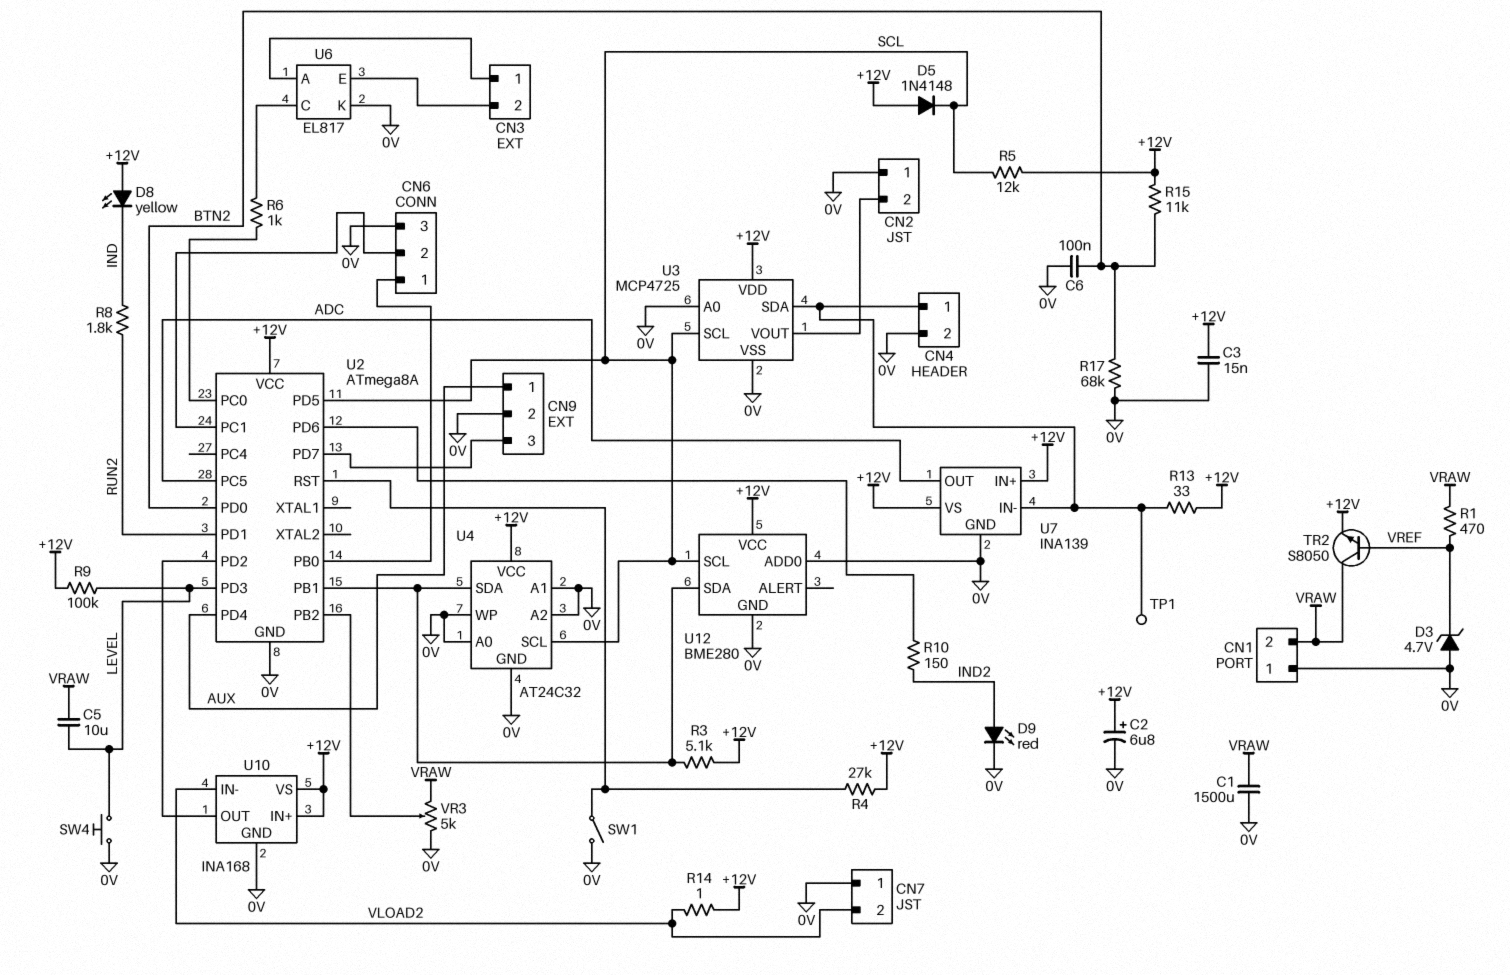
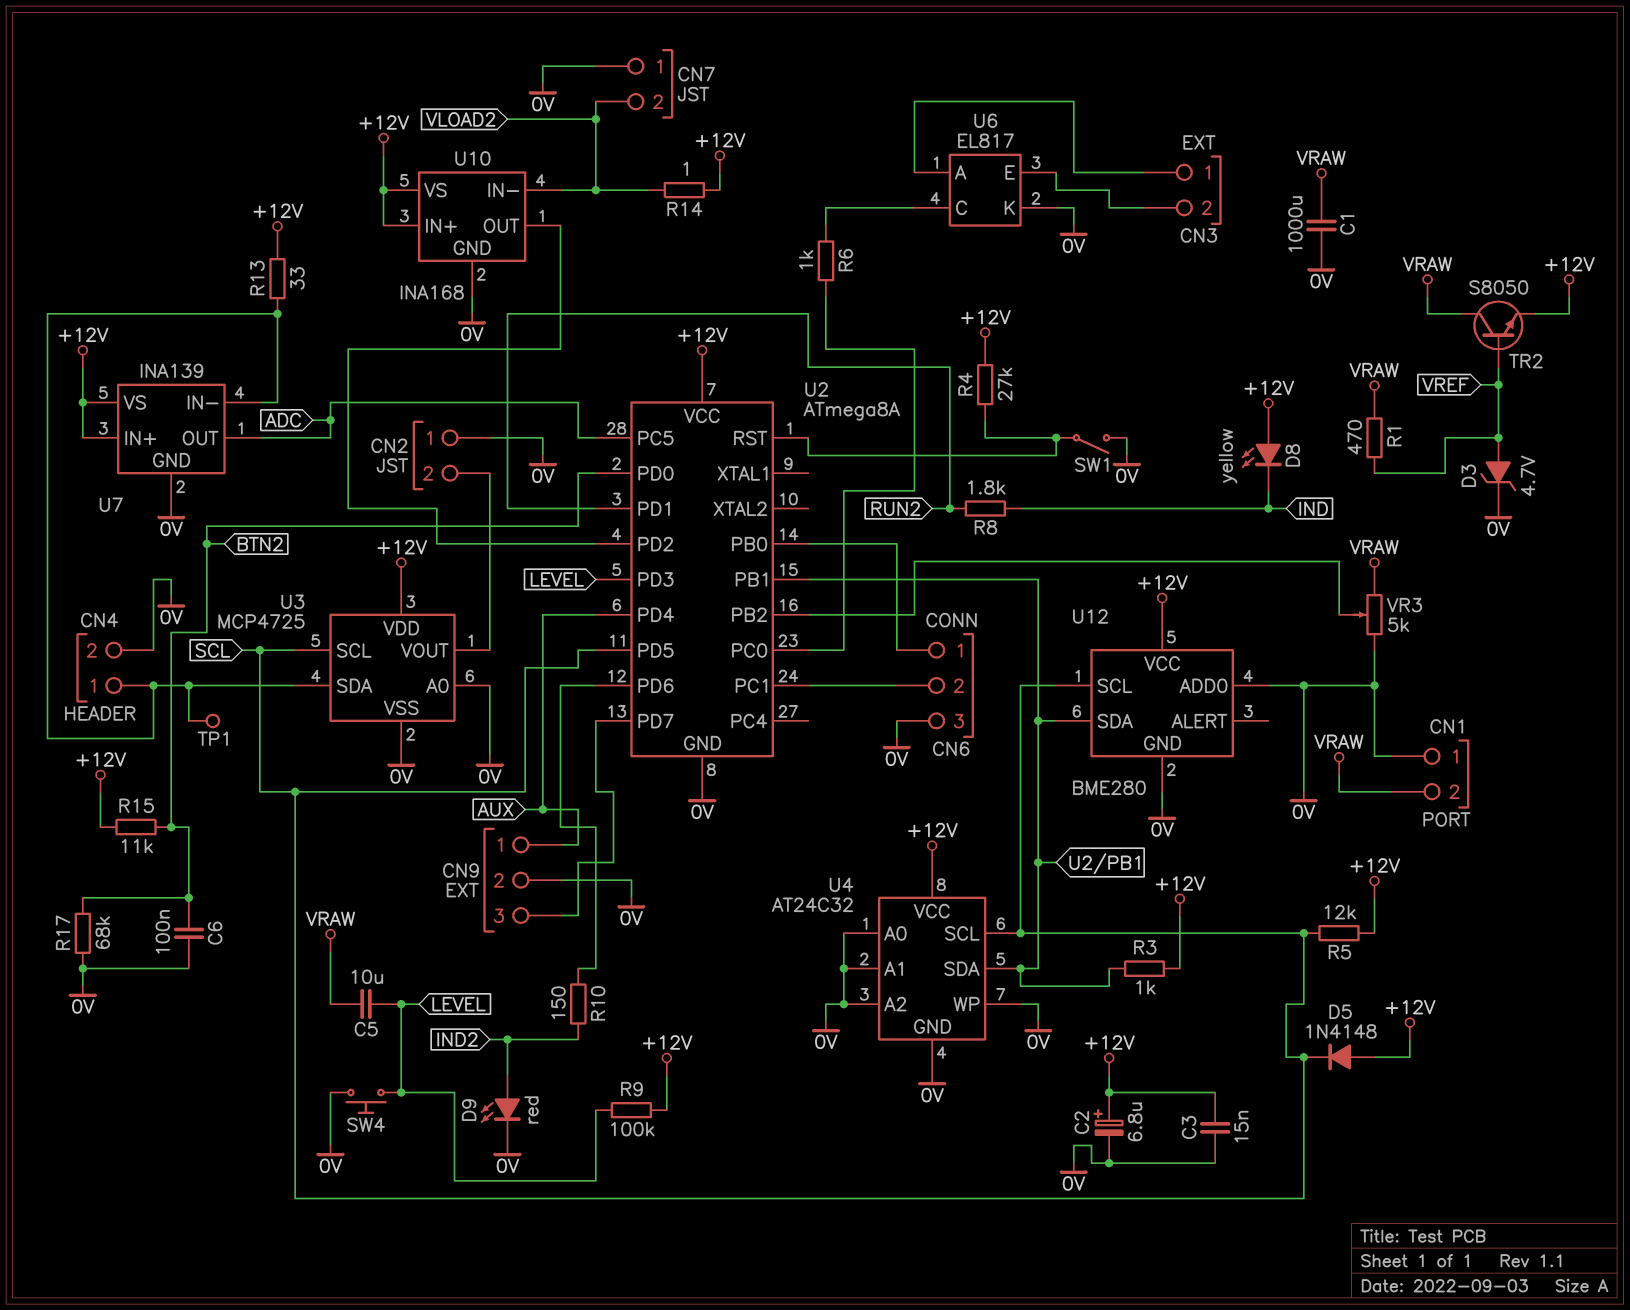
C1: 1500uF (0V, VRAW) -> 1000uF (0V, VRAW)
D3: zener 4.7V (A 0V, K VREF) -> zener 4.7V (A VREF, K 0V)
R3: 5.1k (+12V, U2/PB1) -> 1k (+12V, U2/PB1)

